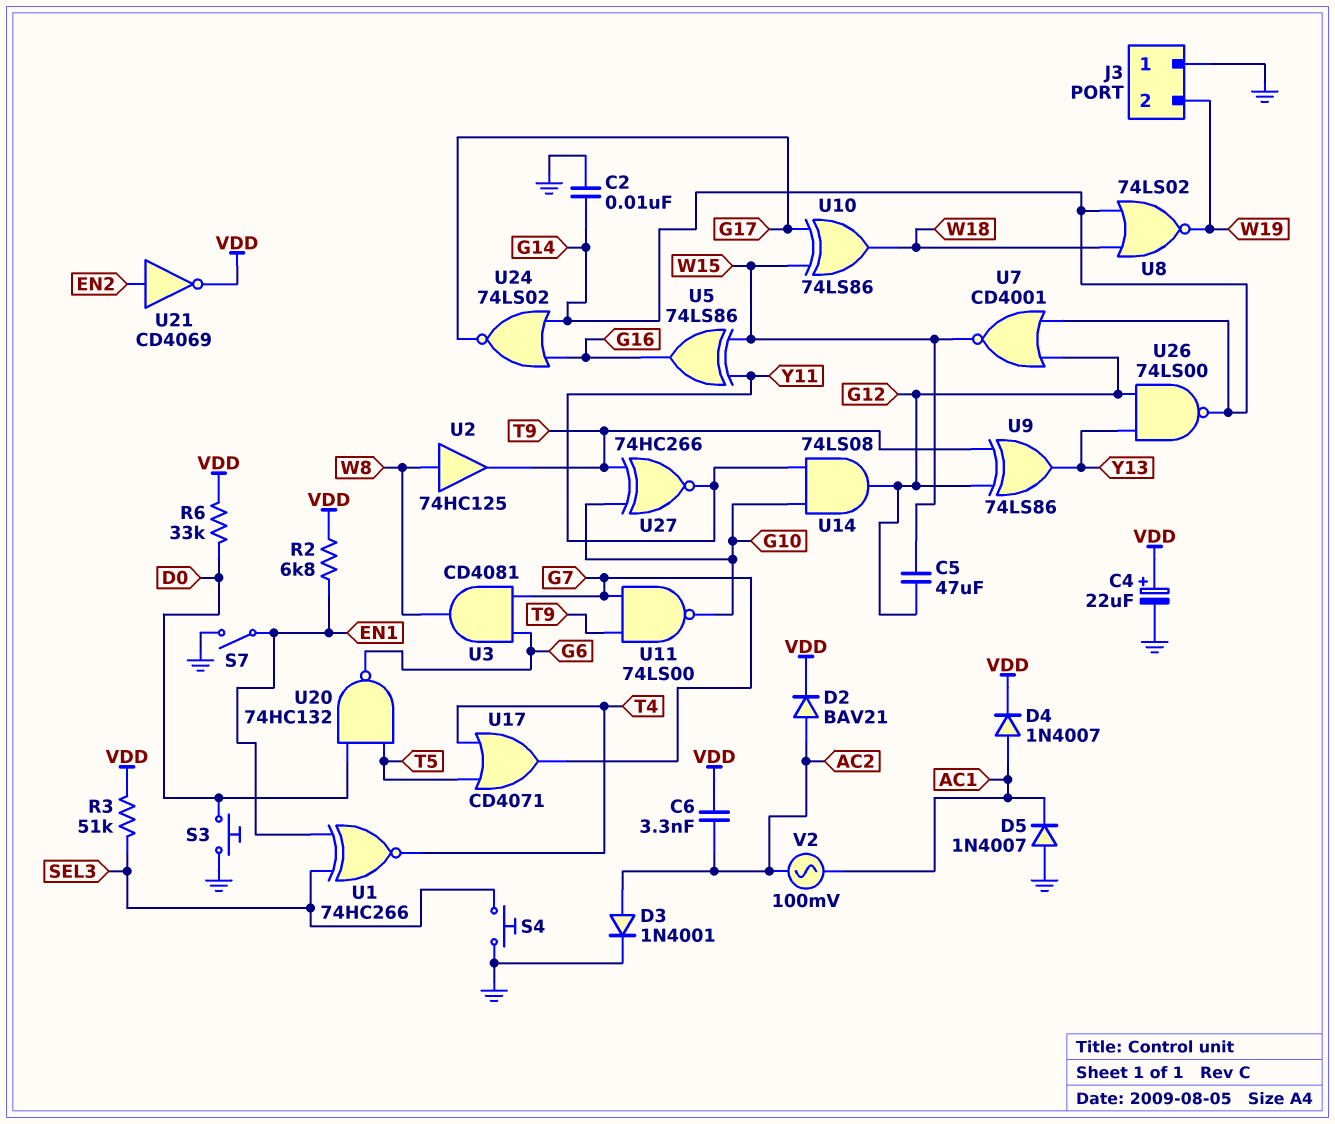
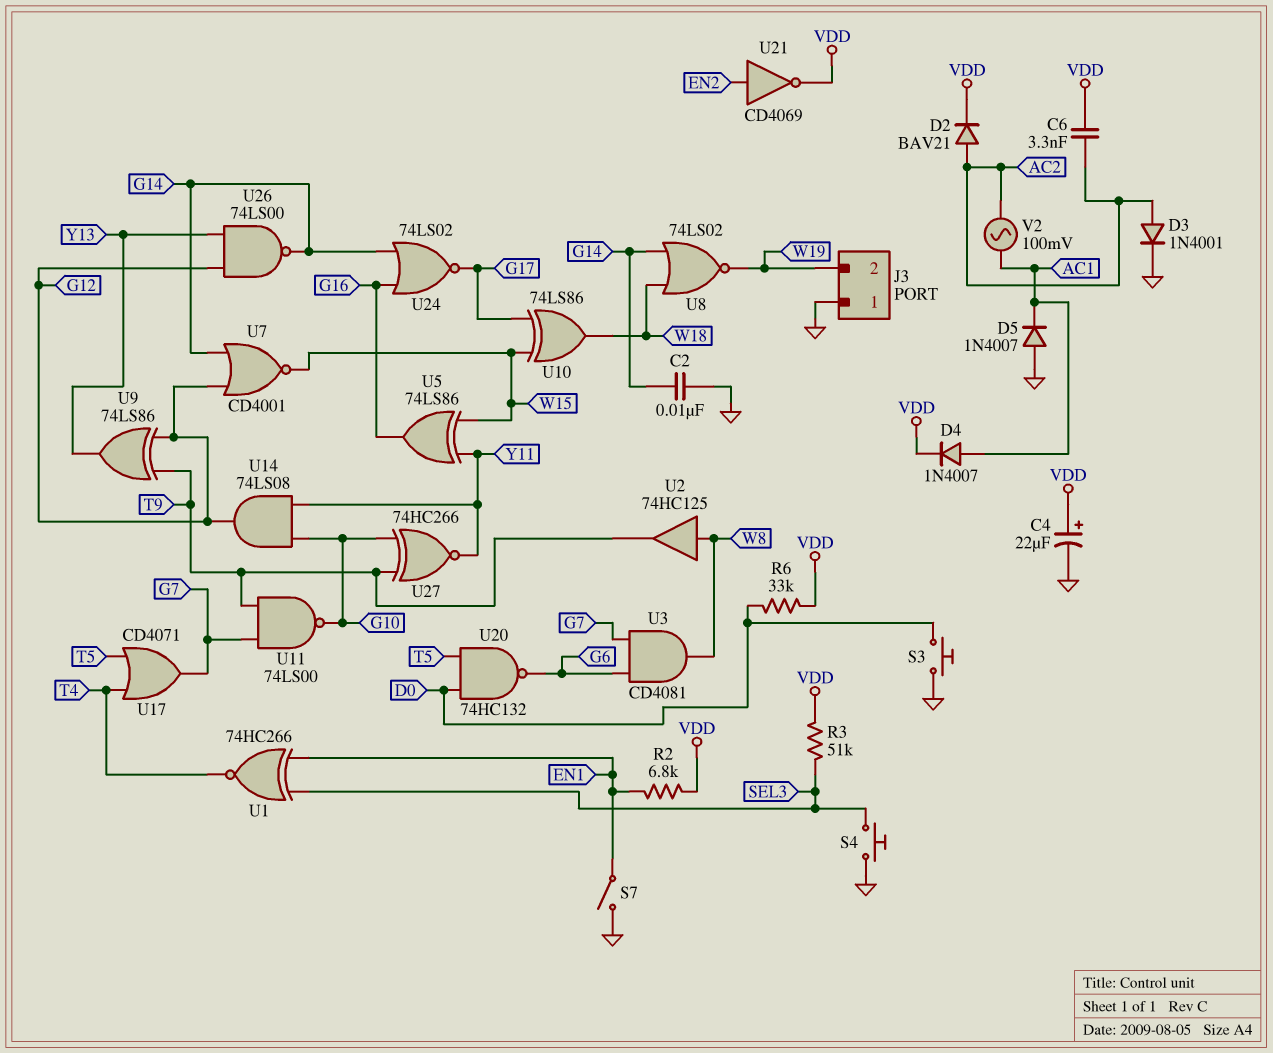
C5: 47uF (G12, W15) -> none

